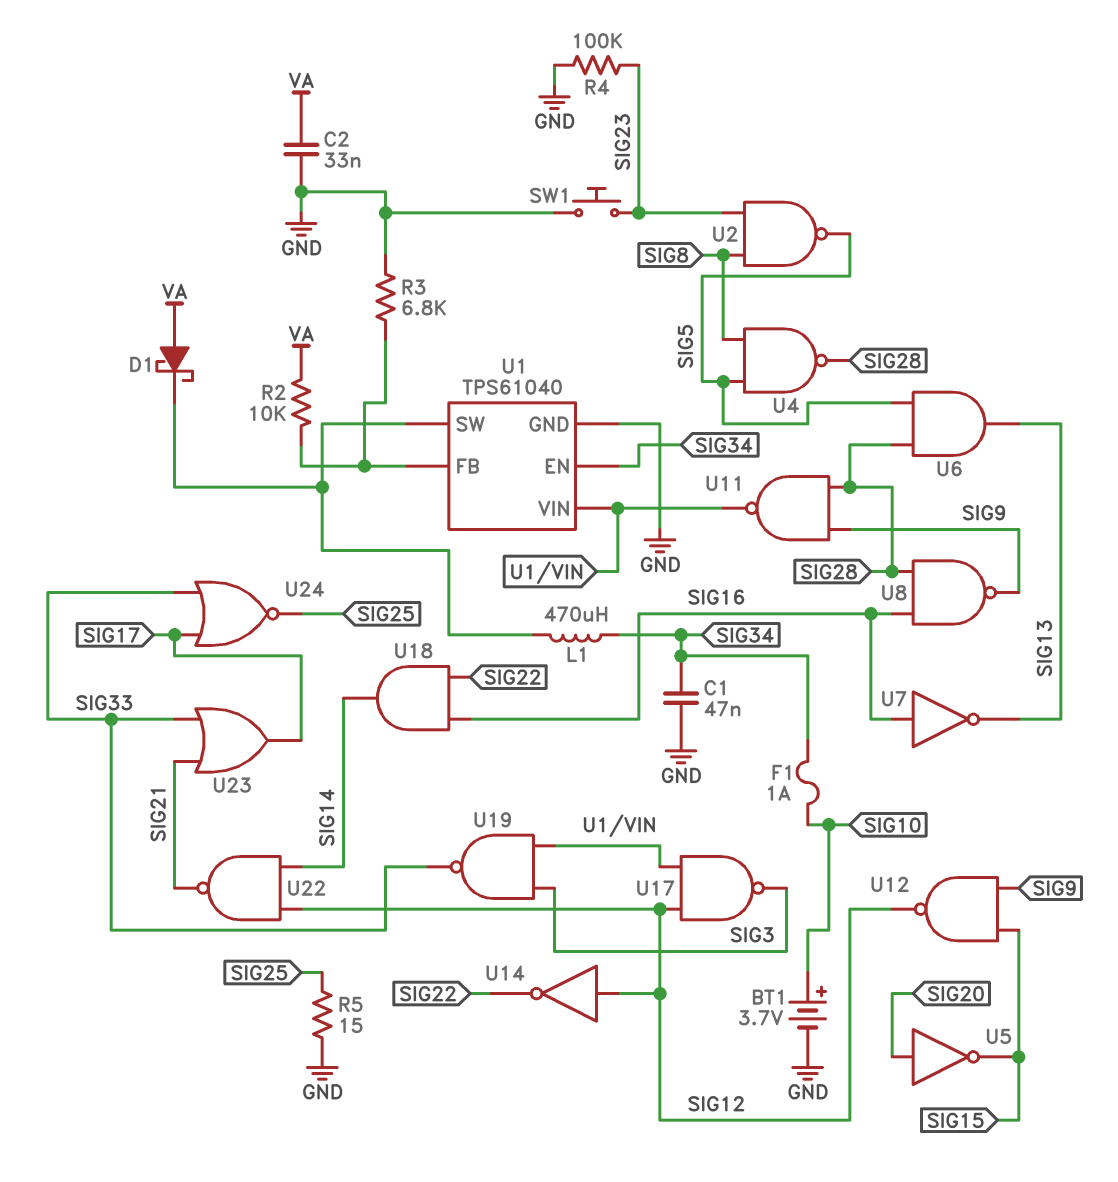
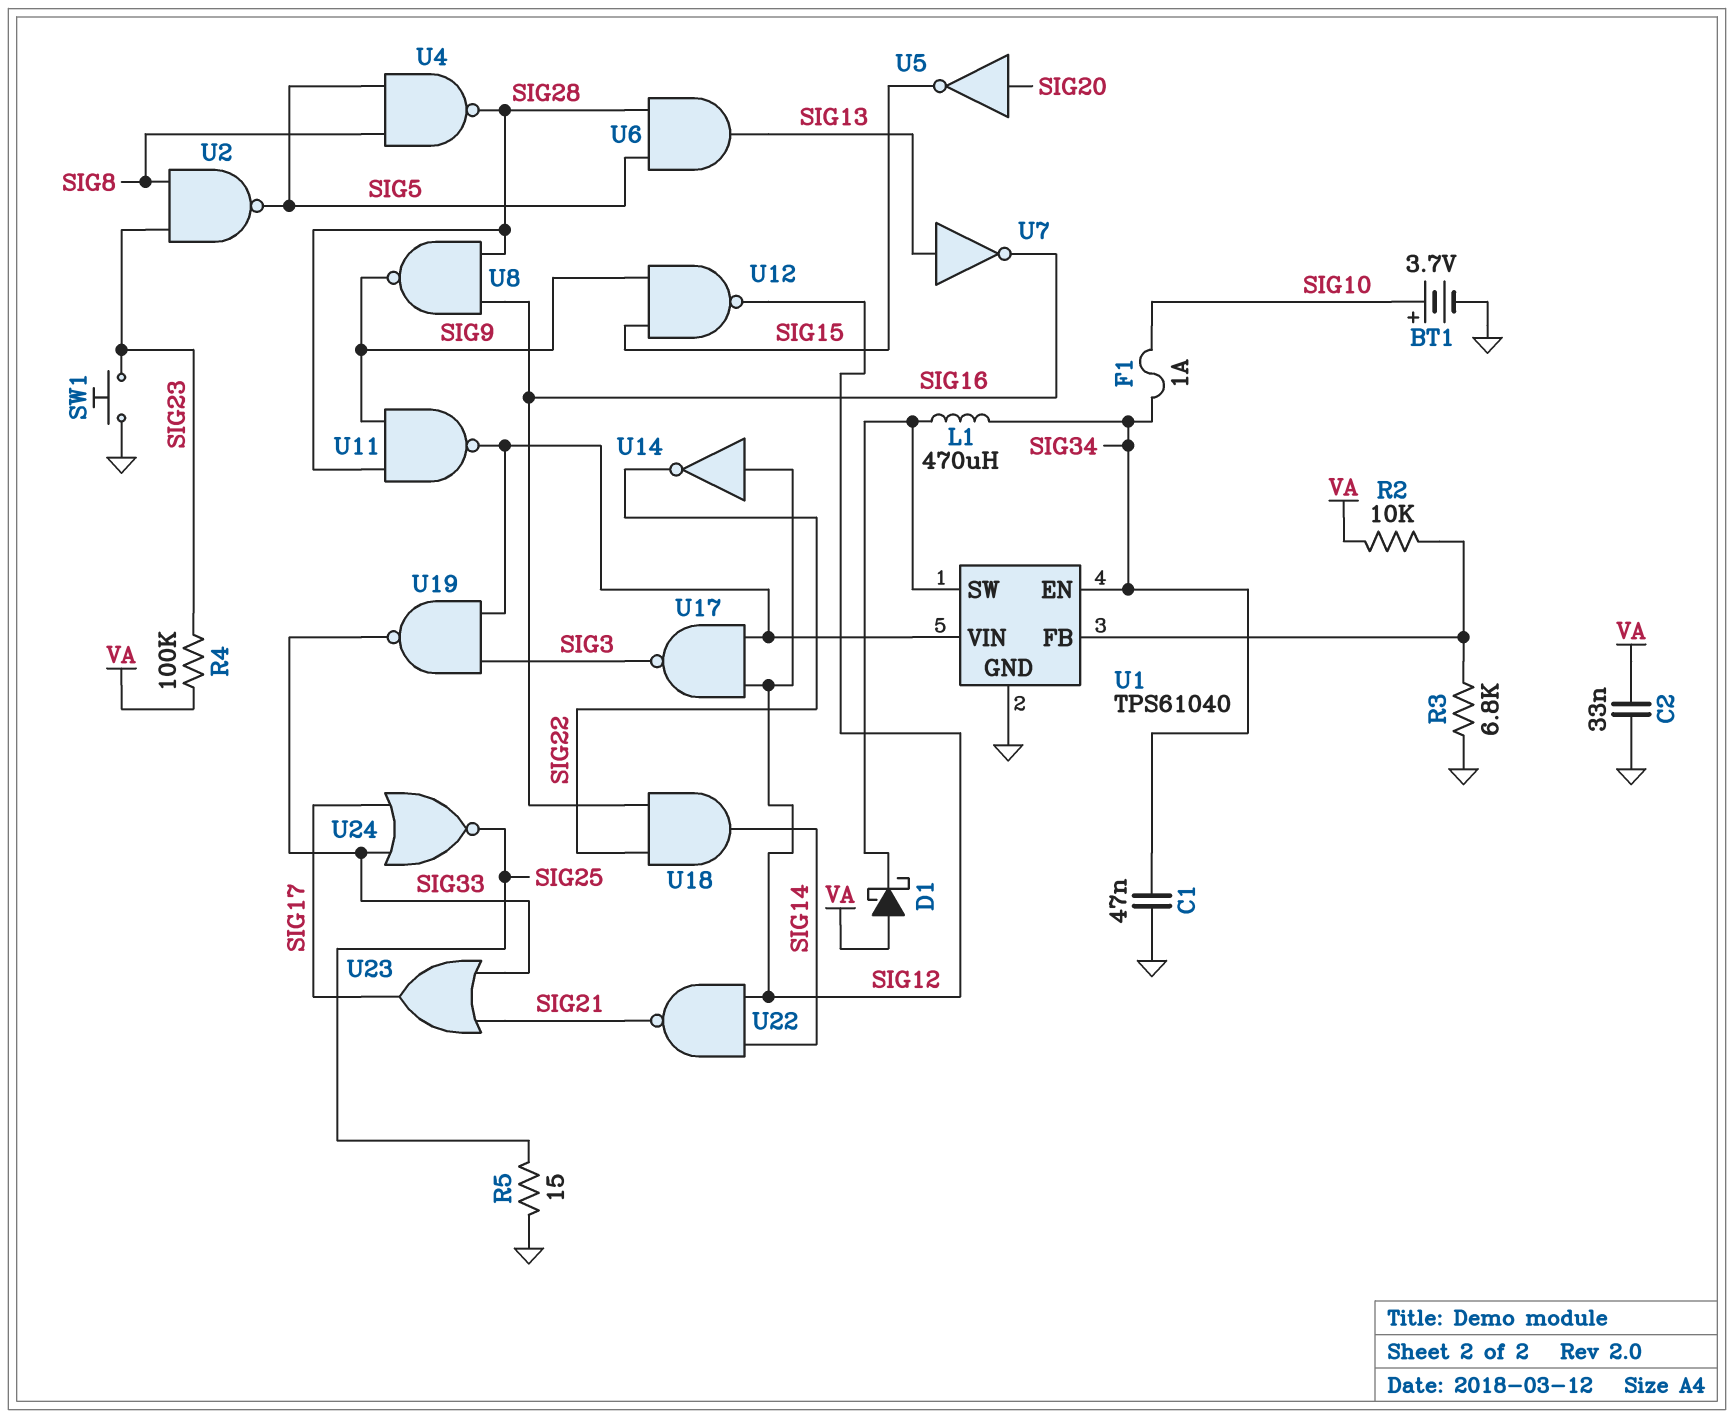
R4: 100k (GND, SIG23) -> 100k (SIG23, VA)
U7: NOT (in SIG16, out SIG13) -> NOT (in SIG13, out SIG16)

